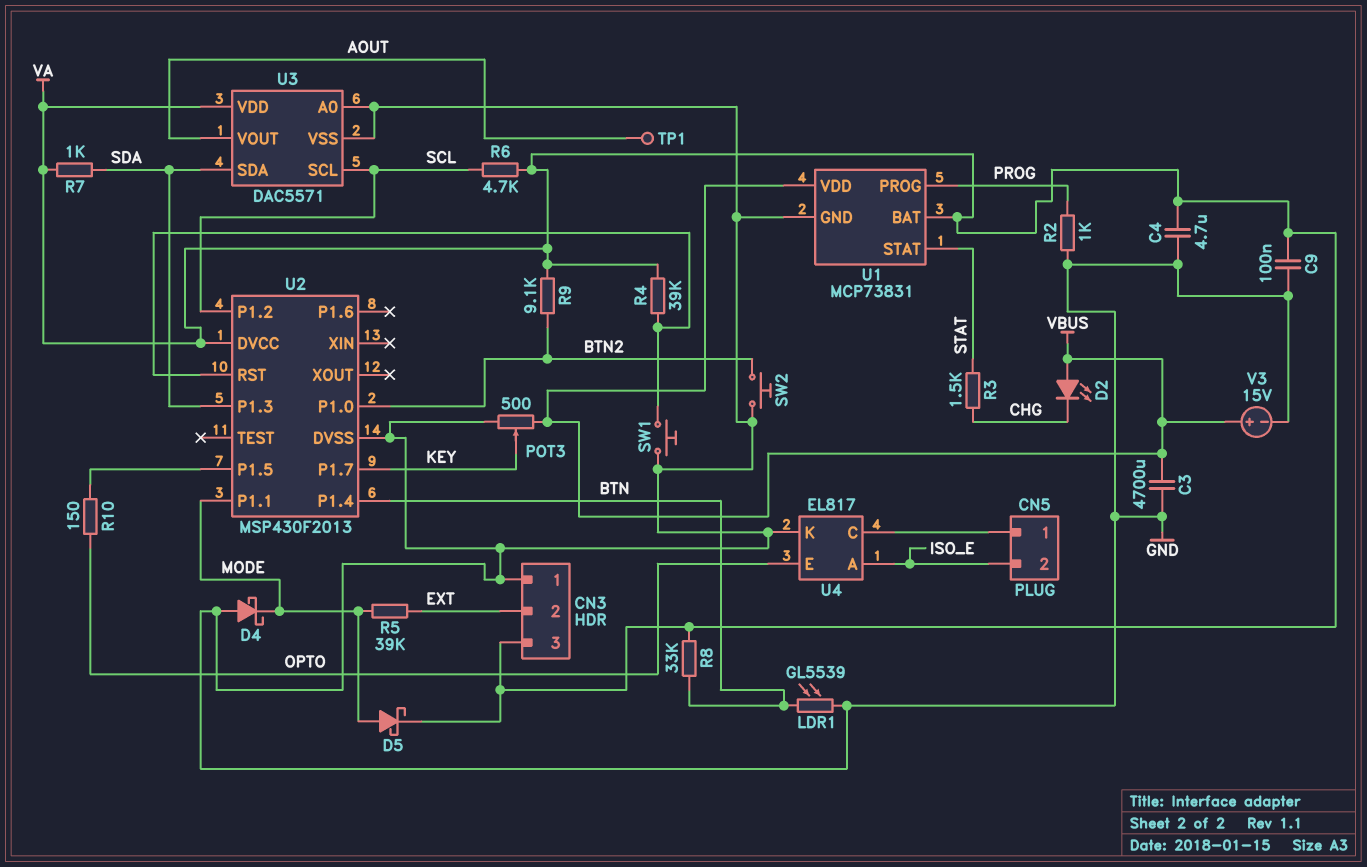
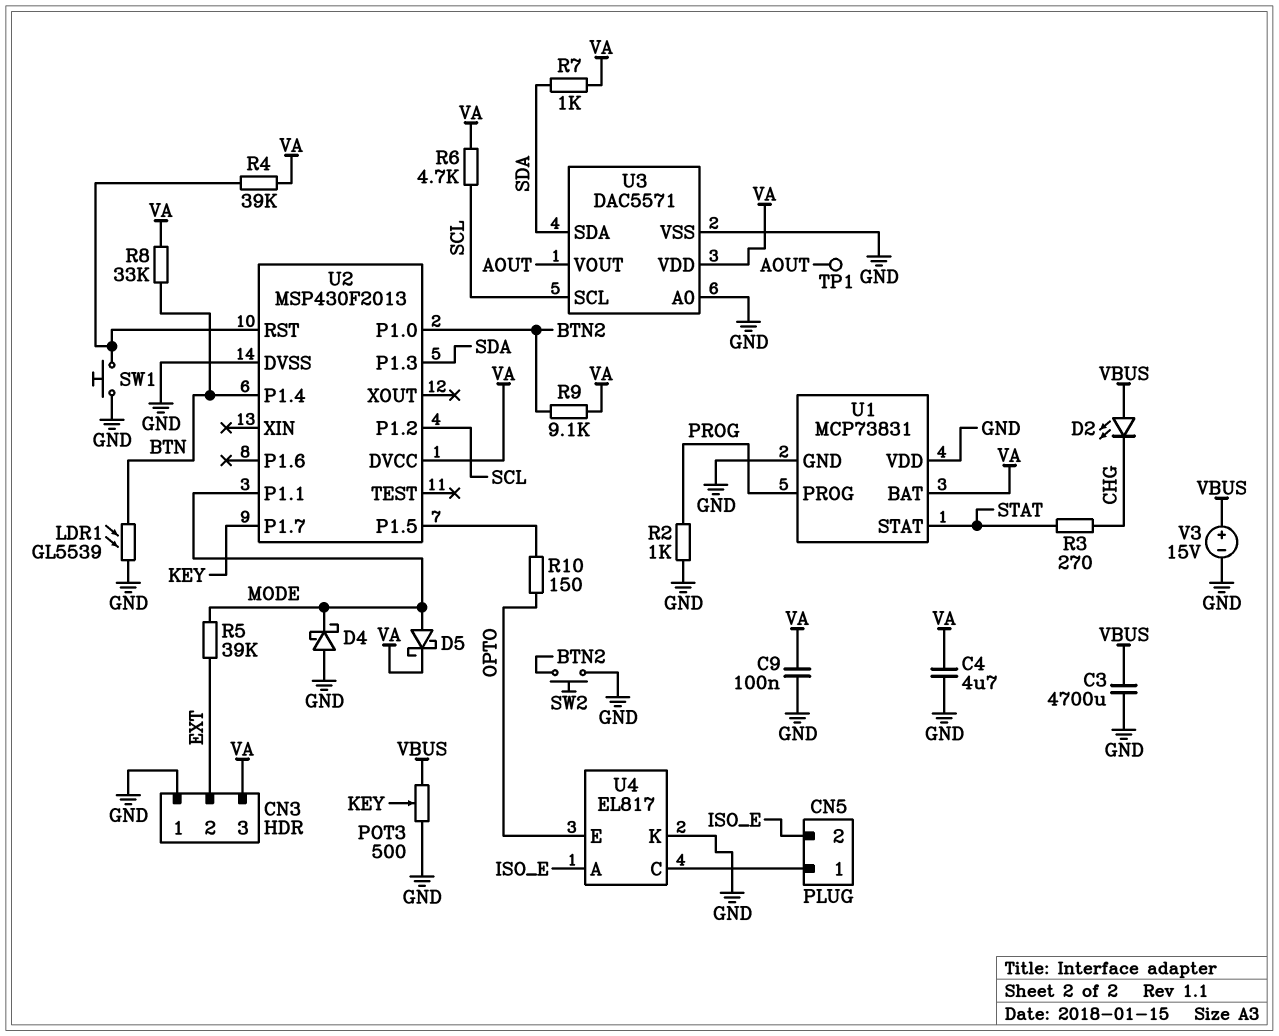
R3: 1.5k (CHG, STAT) -> 270 (CHG, STAT)
U1 pin VDD: VBUS -> GND

